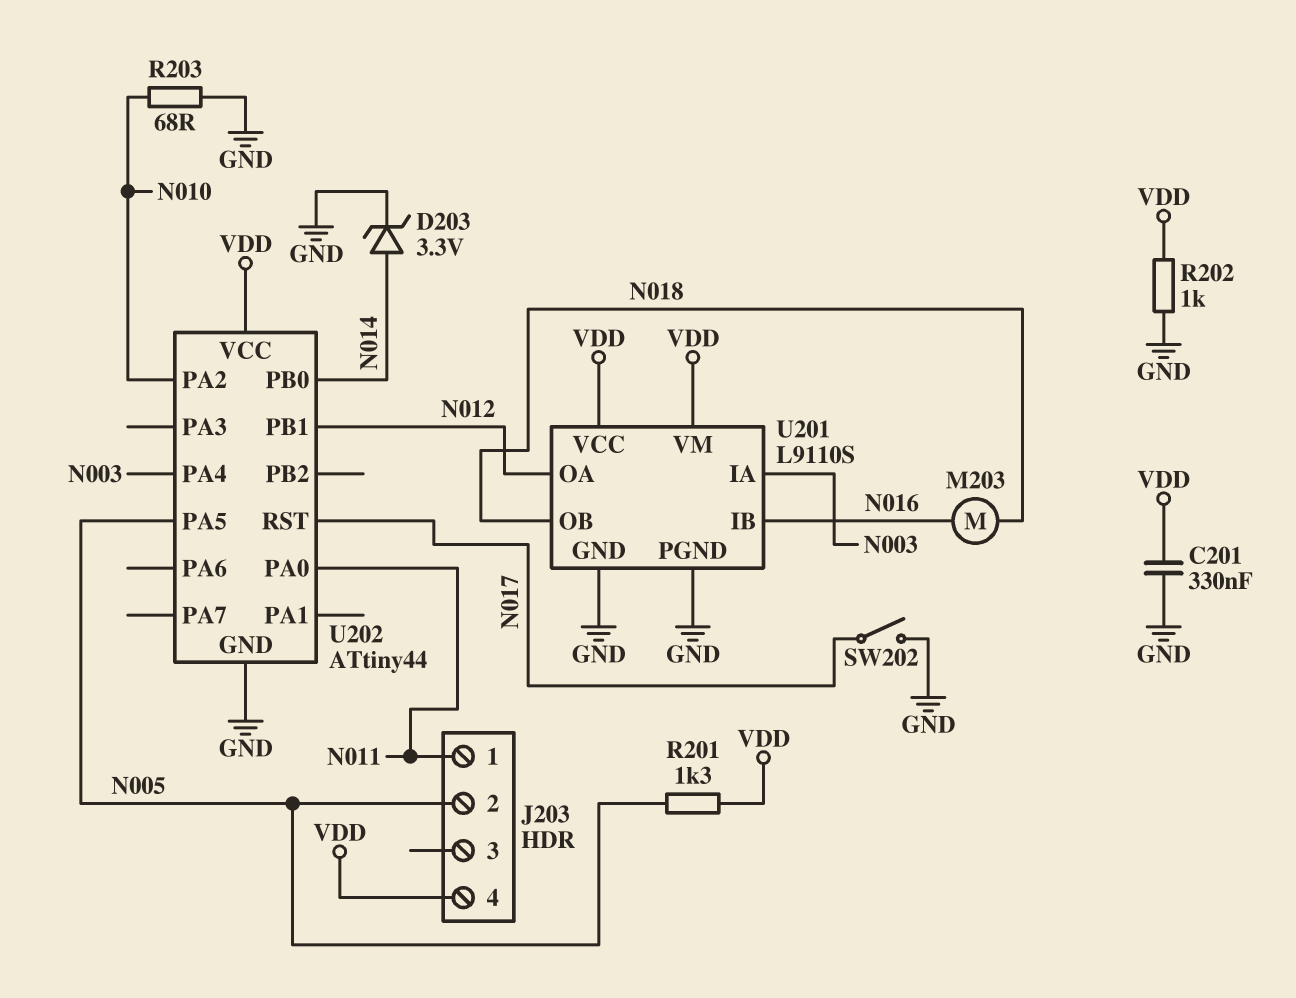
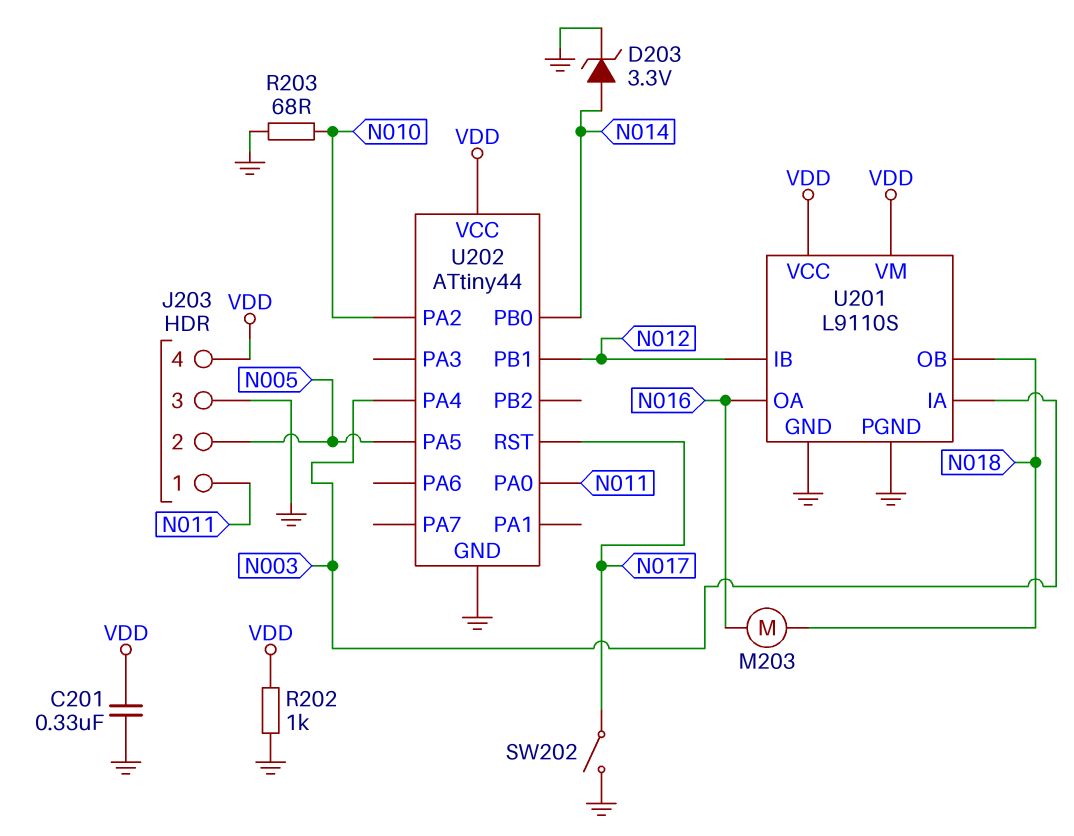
J203 pin 3: none -> GND
R201: 1.3k (N005, VDD) -> none
U201 pin IB: N016 -> N012
U201 pin OA: N012 -> N016

